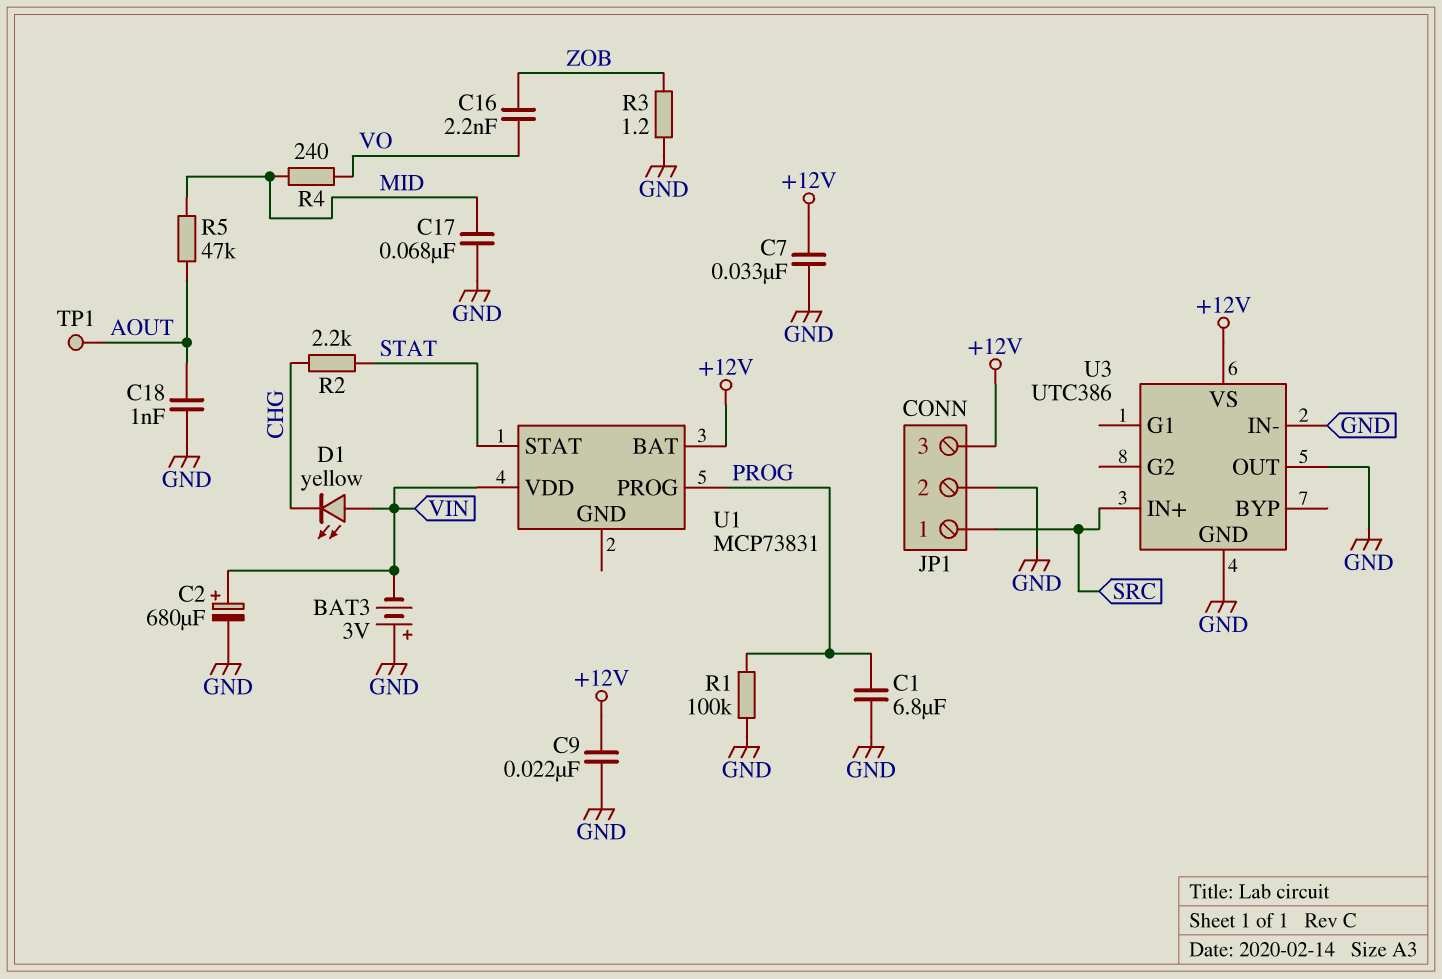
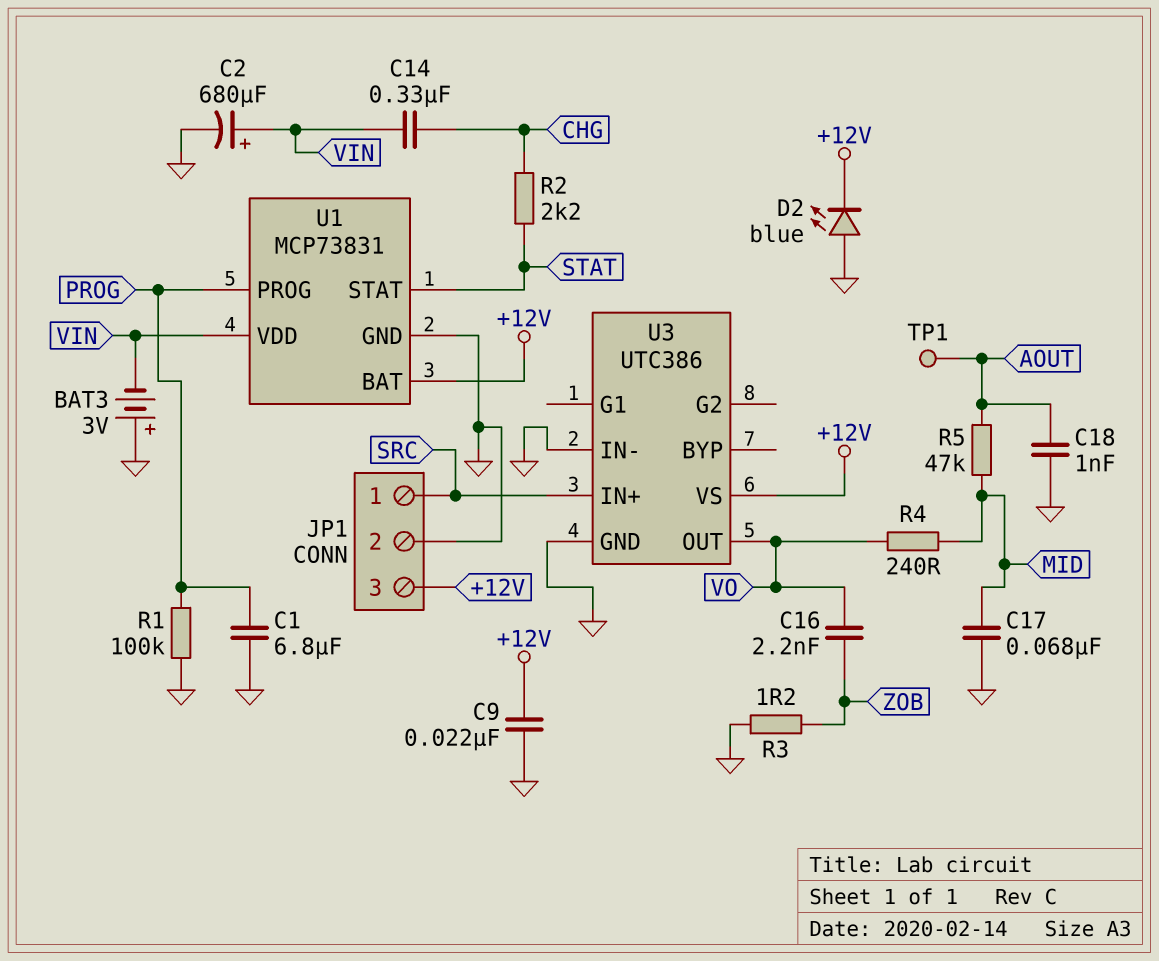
C7: 33nF (+12V, GND) -> none
C14: none -> 330nF (CHG, VIN)
D1: LED yellow (A VIN, K CHG) -> none
D2: none -> LED blue (A GND, K +12V)
U1 pin GND: none -> GND
U3 pin OUT: GND -> VO

